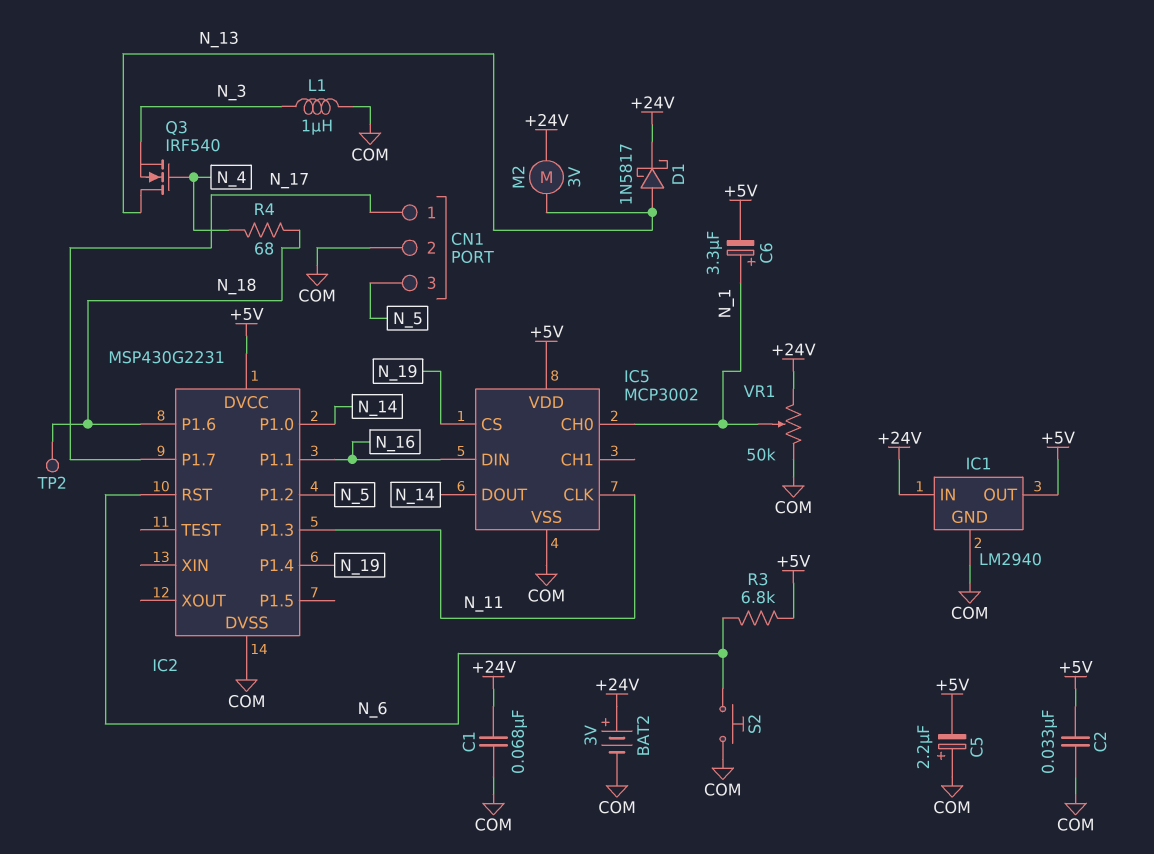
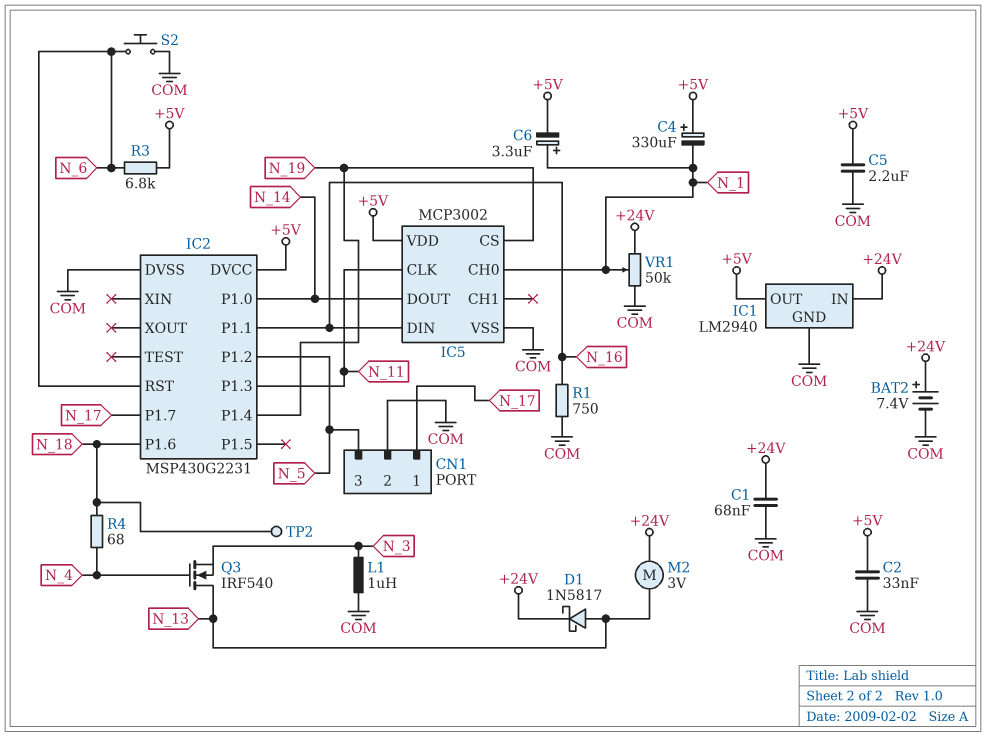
BAT2: 3V (plus +24V, minus COM) -> 7.4V (plus +24V, minus COM)
C4: none -> 330uF (plus +5V, minus N_1)
C5: 2.2uF (plus COM, minus +5V) -> 2.2uF (+5V, COM)
R1: none -> 750 (COM, N_16)

